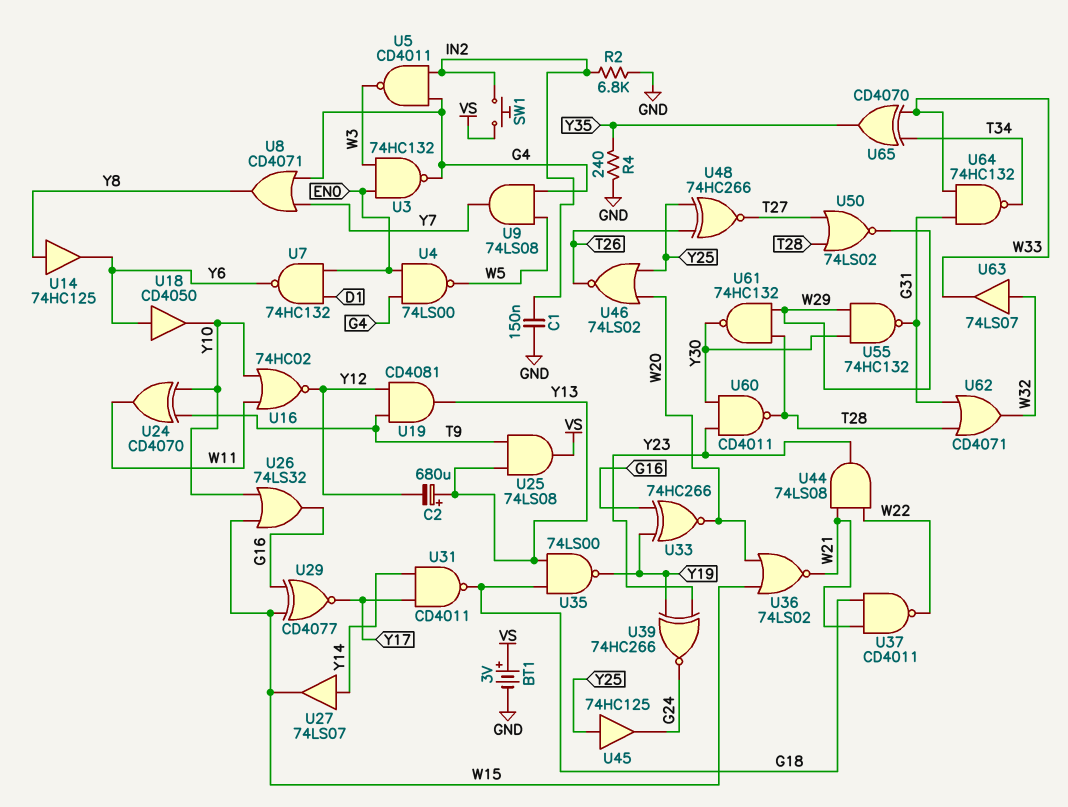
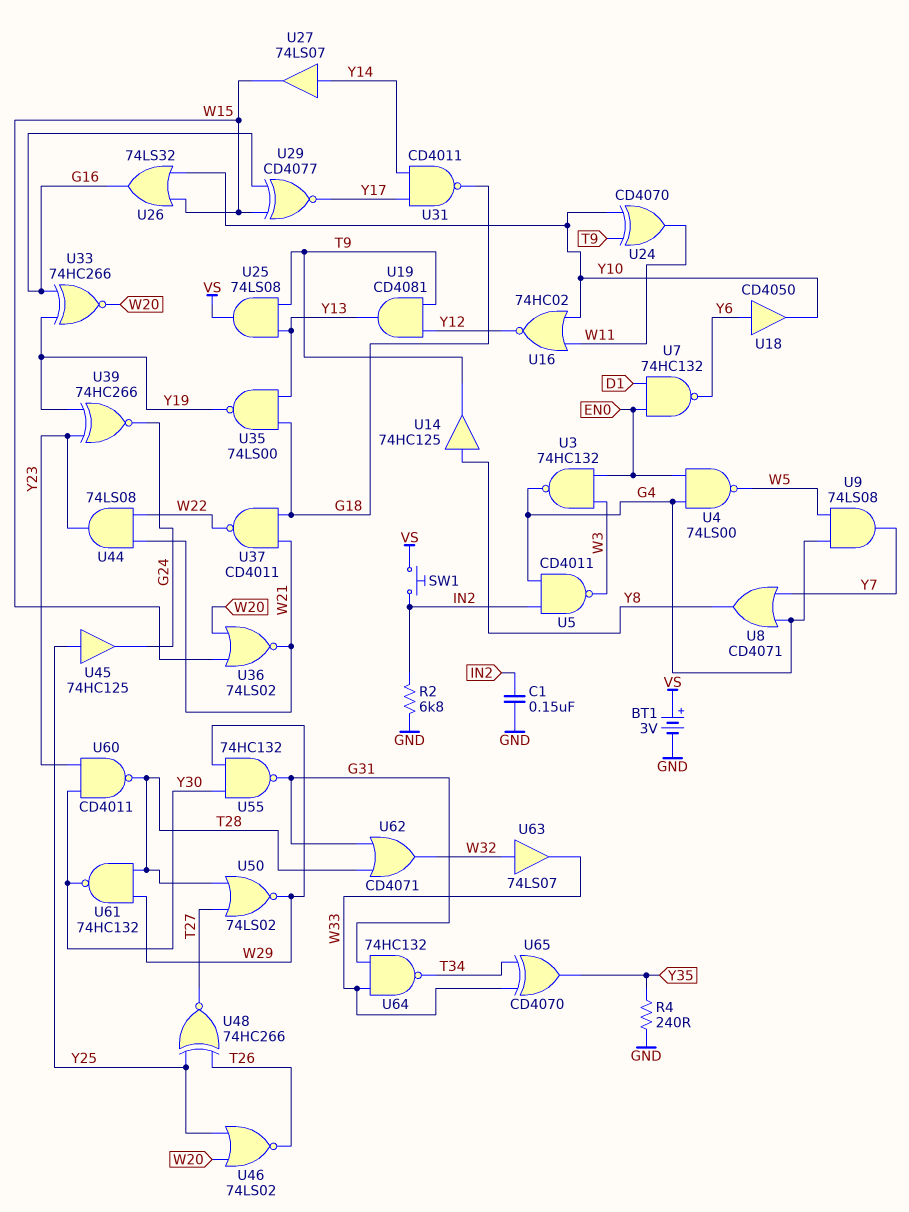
C2: 680uF (plus Y13, minus Y12) -> none
U14: buffer 74HC125 (in Y8, out Y6) -> buffer 74HC125 (in Y8, out T9)

